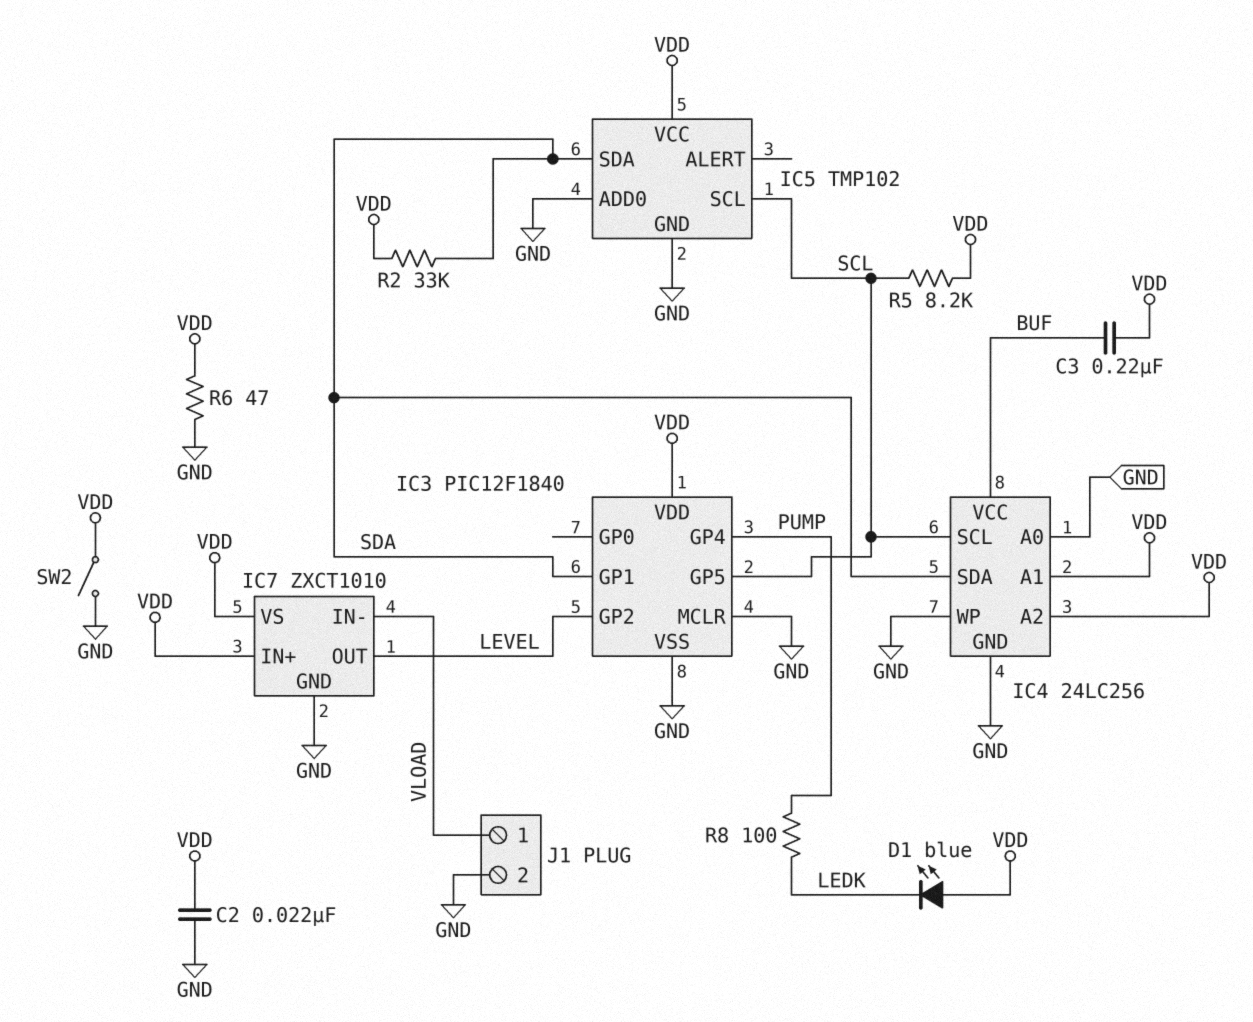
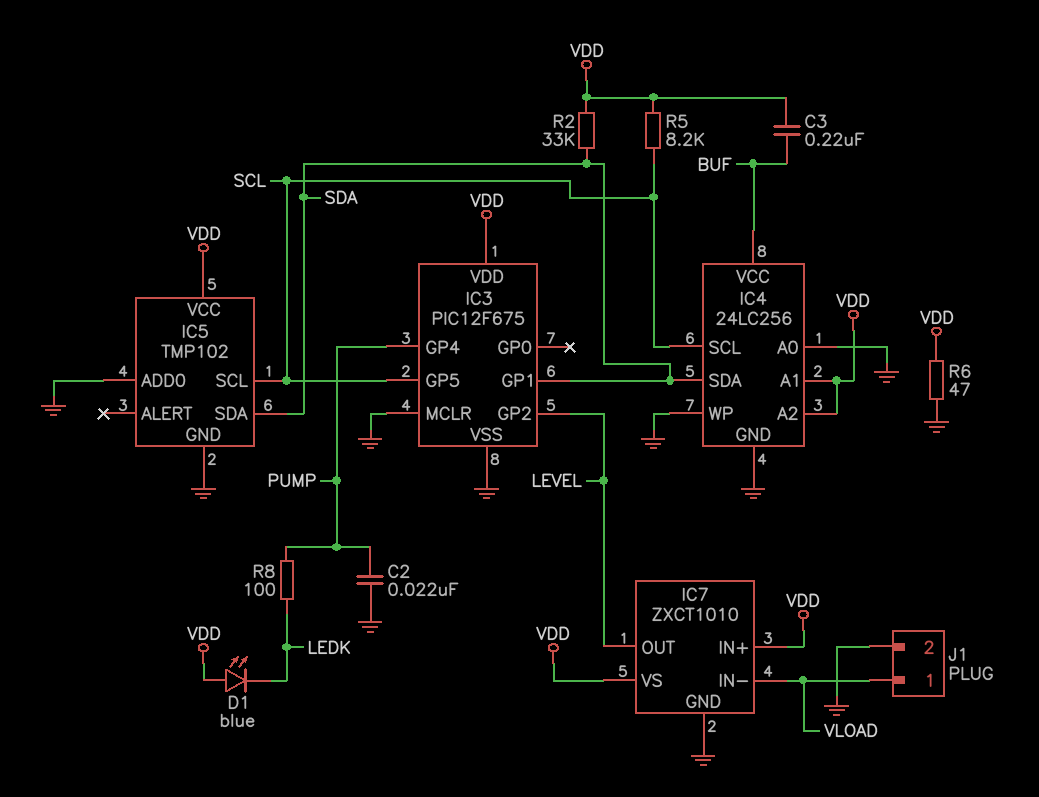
C2: 22nF (GND, VDD) -> 22nF (GND, PUMP)
IC3: PIC12F1840 -> PIC12F675
SW2: switch (GND, VDD) -> none

